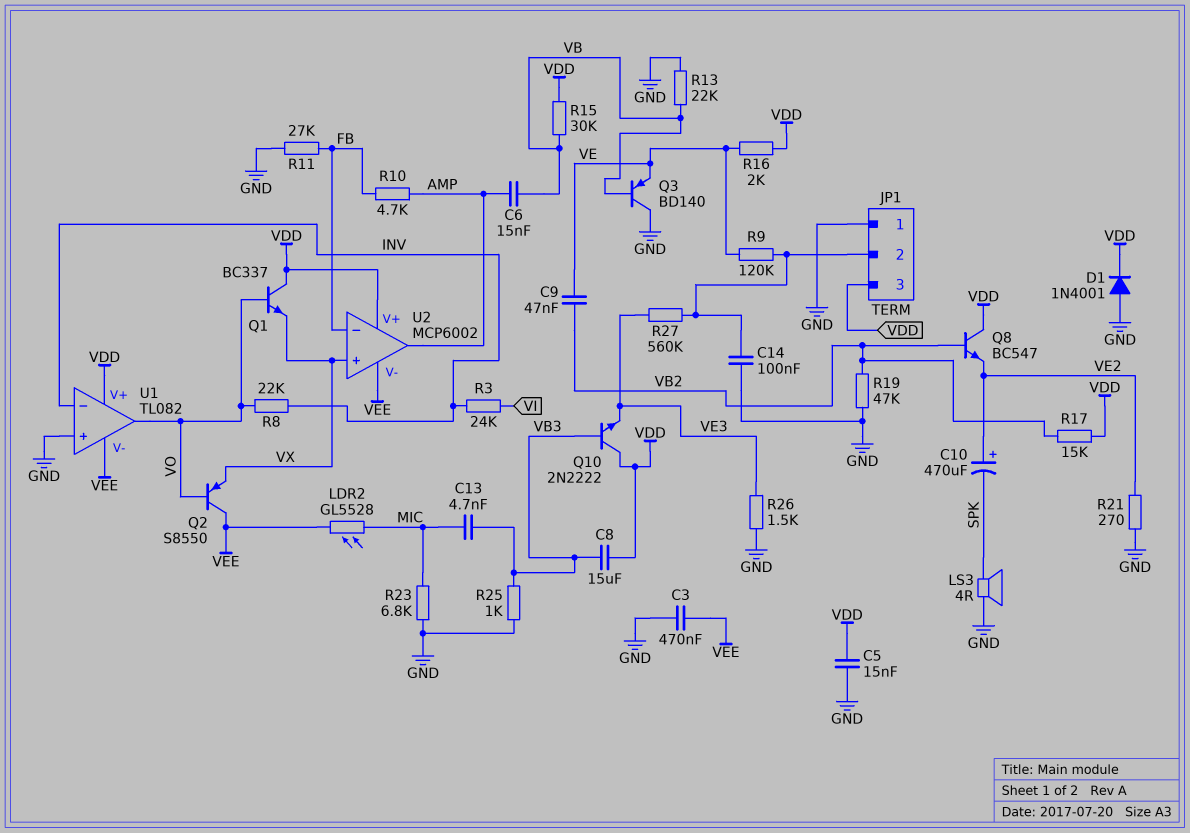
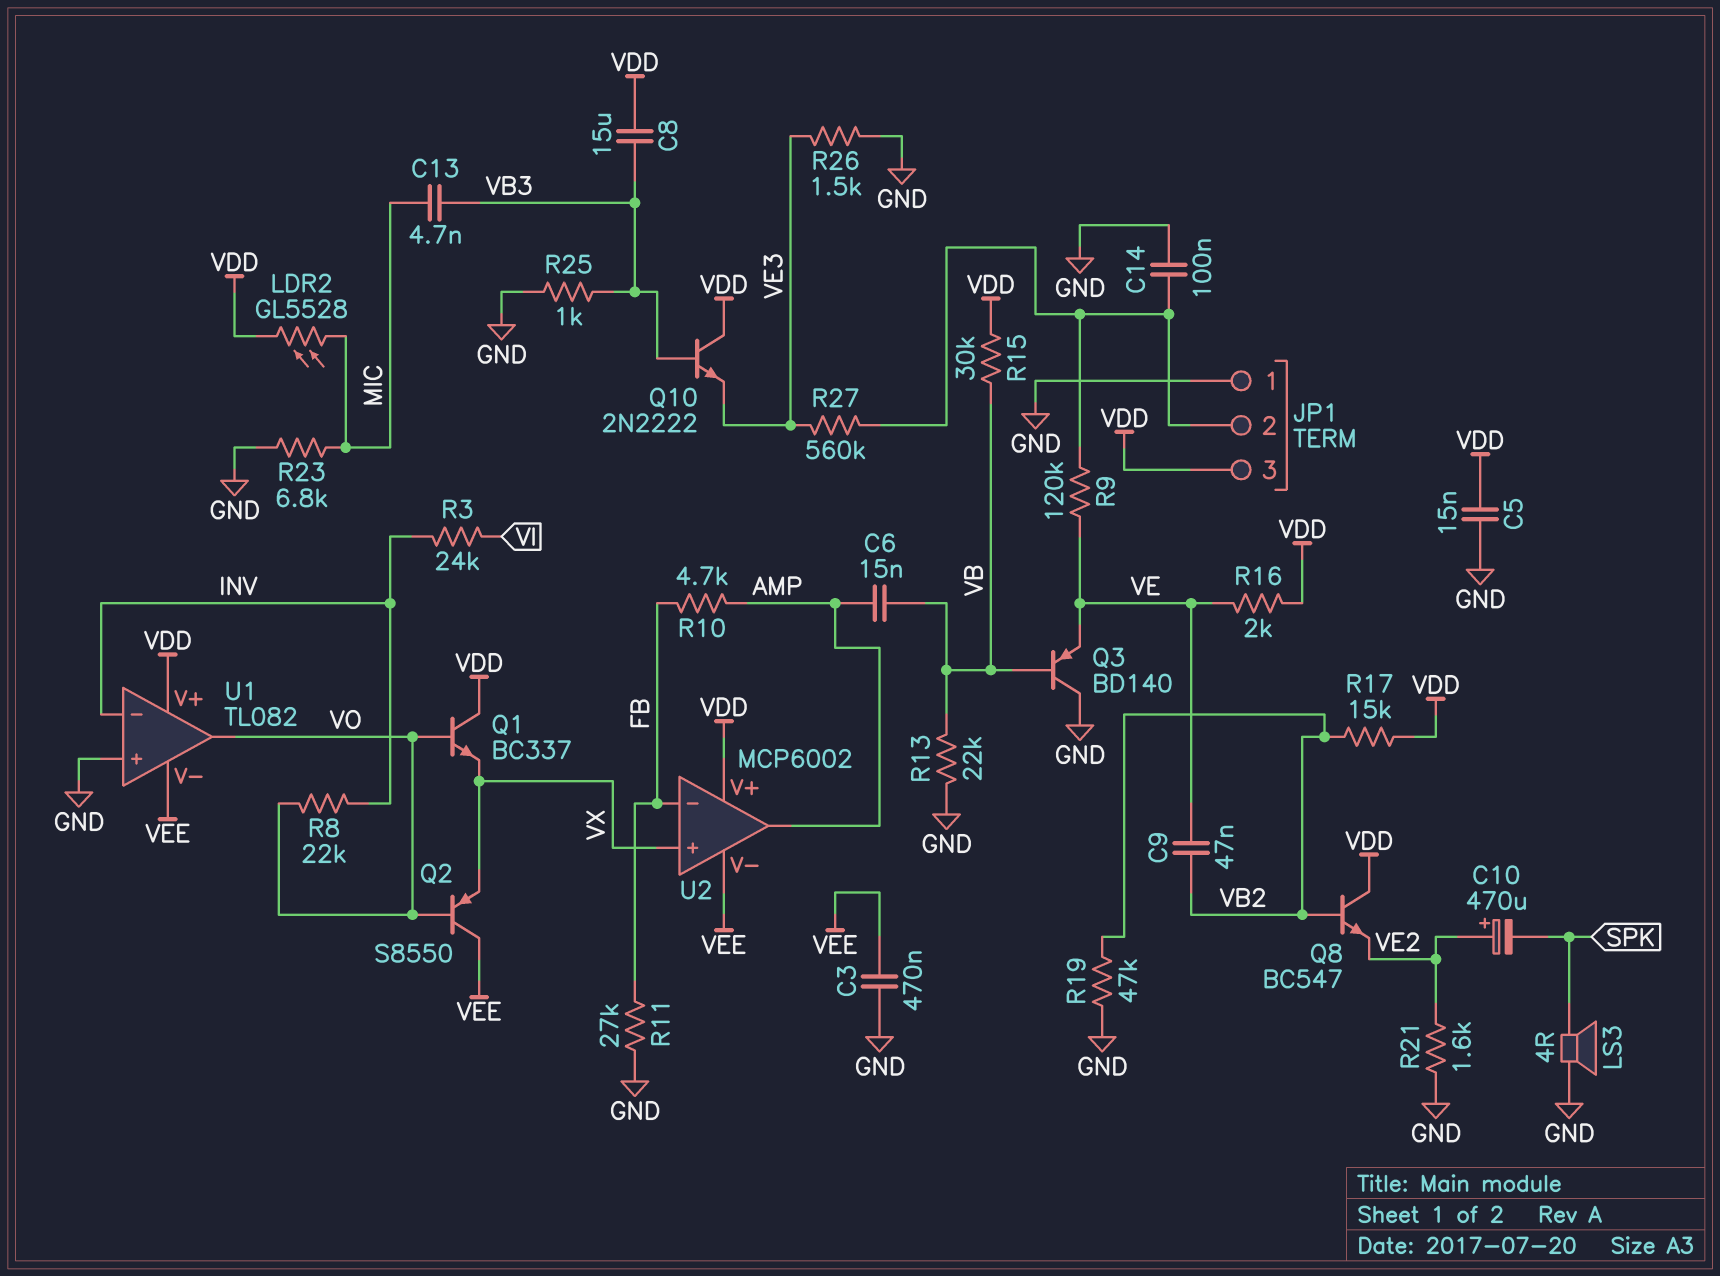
D1: diode 1N4001 (A GND, K VDD) -> none
LDR2: GL5528 (MIC, VEE) -> GL5528 (MIC, VDD)
R21: 270 (GND, VE2) -> 1.6k (GND, VE2)

